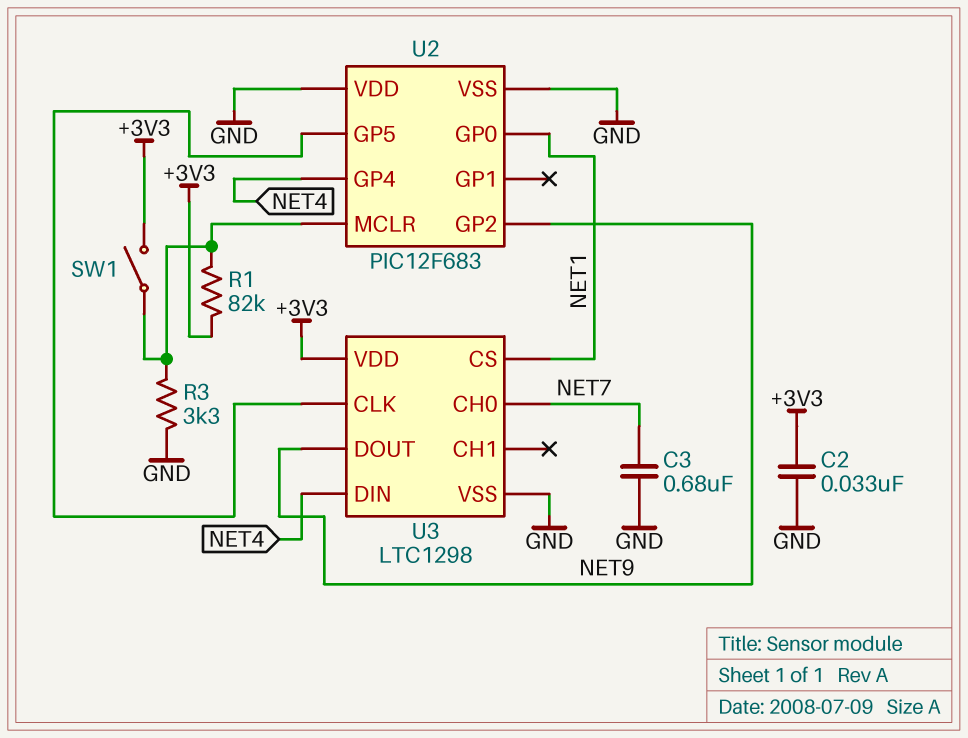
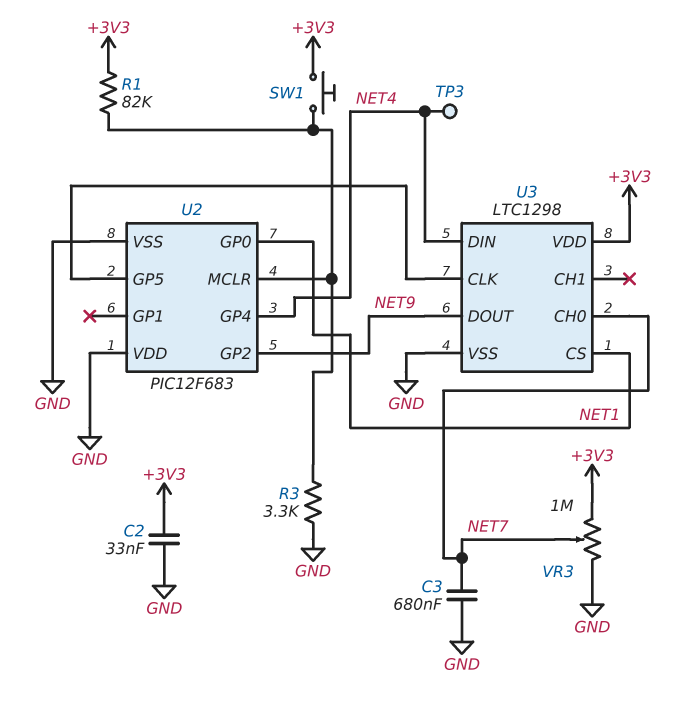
SW1: switch (+3V3, U2/MCLR) -> button (+3V3, U2/MCLR)
TP3: none -> test point (NET4)
VR3: none -> 1M (+3V3, GND, wiper NET7)

